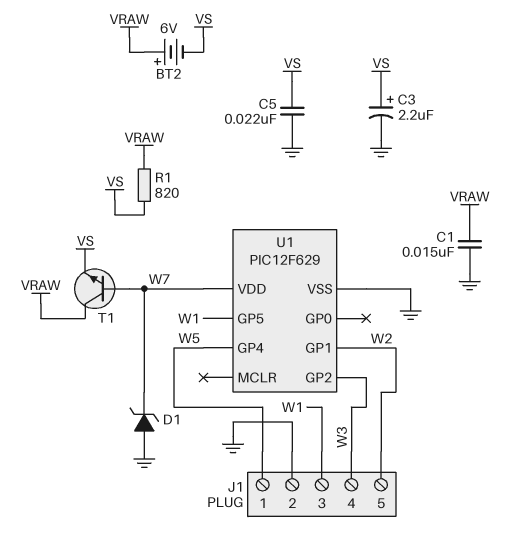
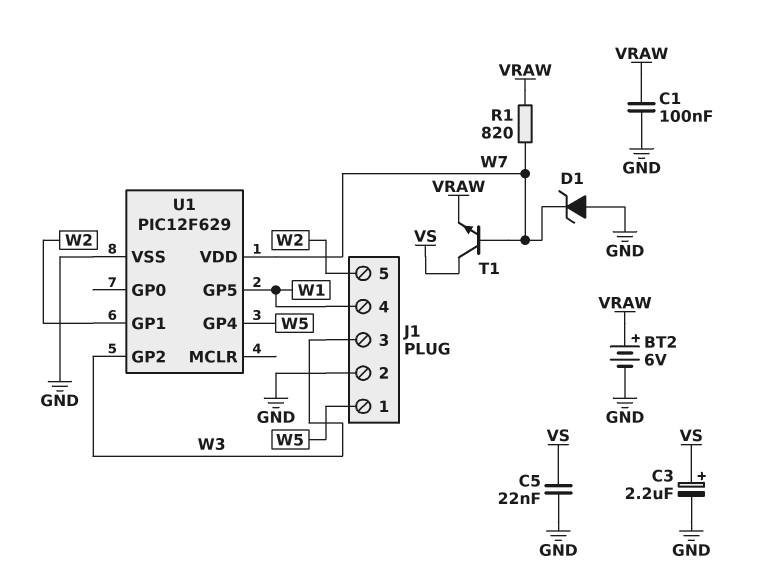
BT2: 6V (plus VRAW, minus VS) -> 6V (plus VRAW, minus GND)
C1: 15nF (GND, VRAW) -> 100nF (GND, VRAW)
J1 pin 3: W1 -> W3
J1 pin 4: W3 -> W1
R1: 820 (VRAW, VS) -> 820 (VRAW, W7)
T1: NPN (B W7, C VRAW, E VS) -> NPN (B W7, C VS, E VRAW)

